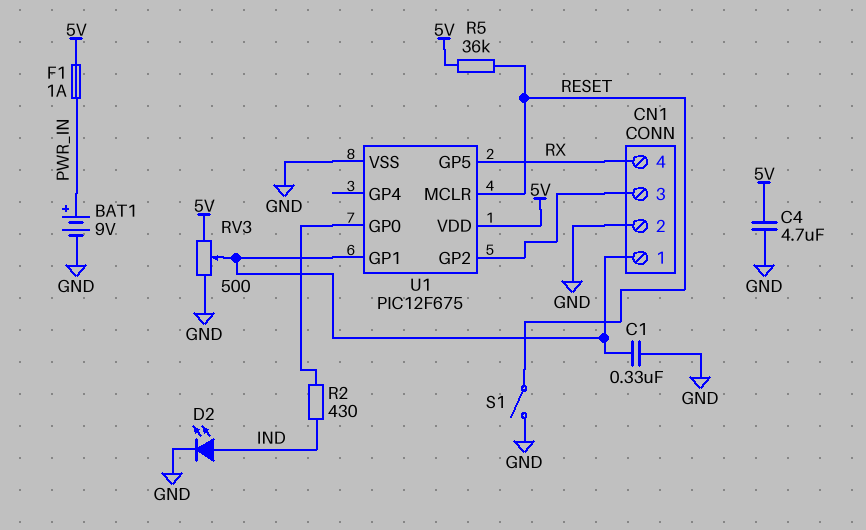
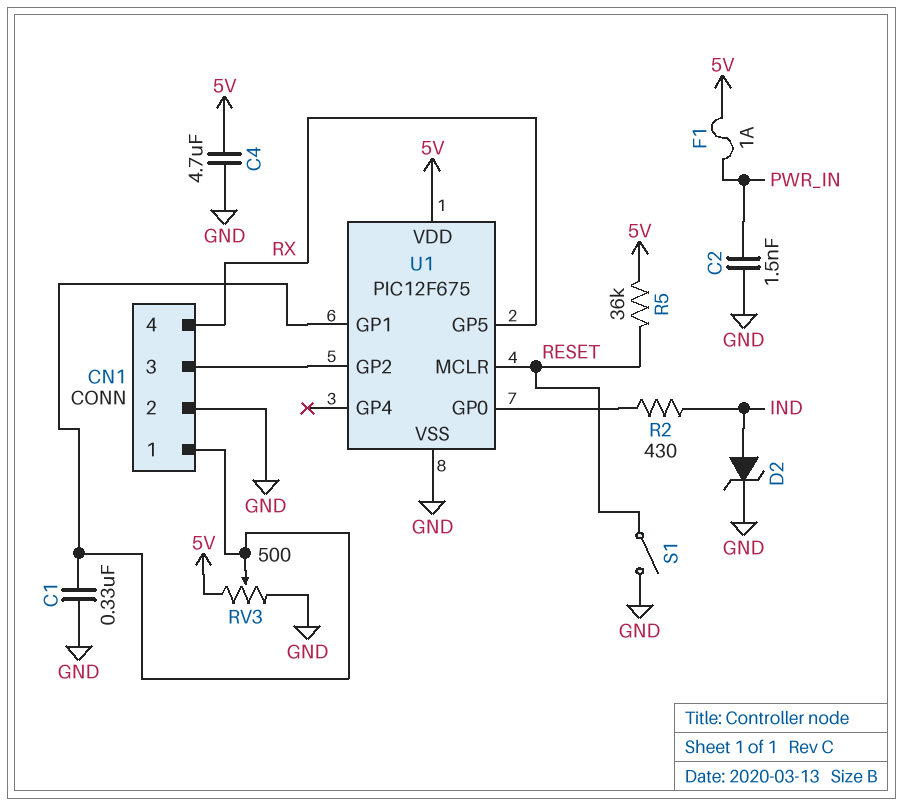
BAT1: 9V (plus PWR_IN, minus GND) -> none
C2: none -> 1.5nF (GND, PWR_IN)
D2: LED (A IND, K GND) -> zener (A IND, K GND)

